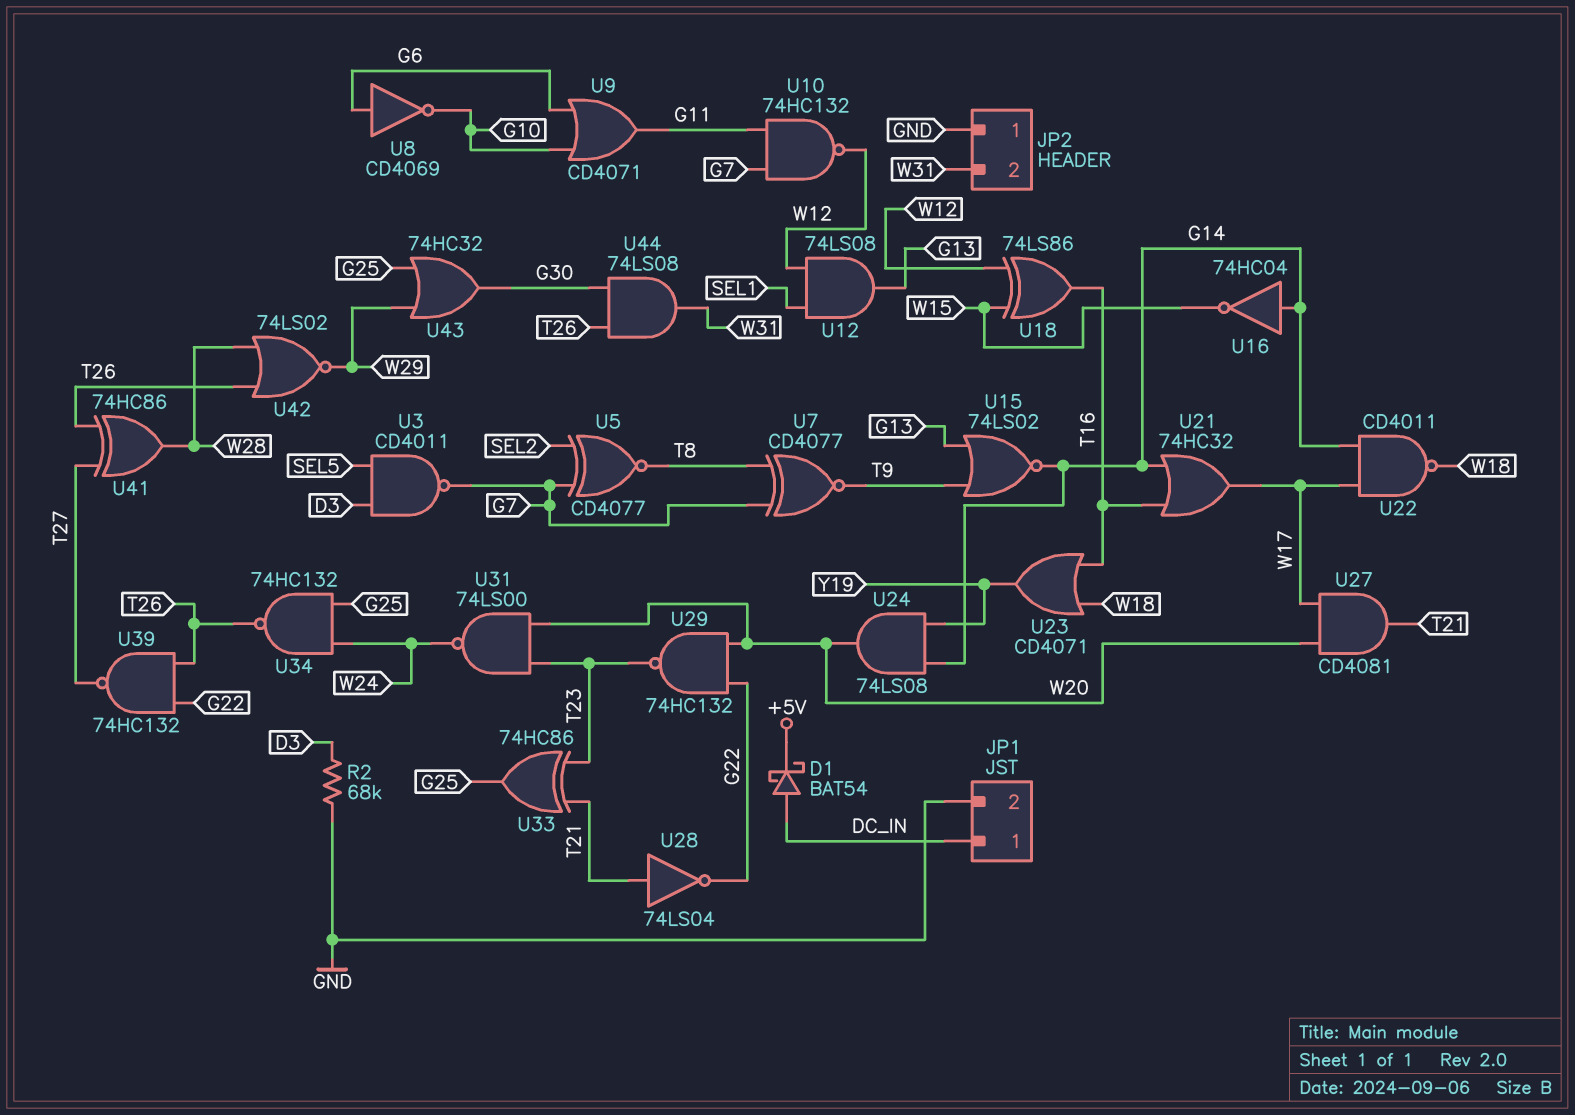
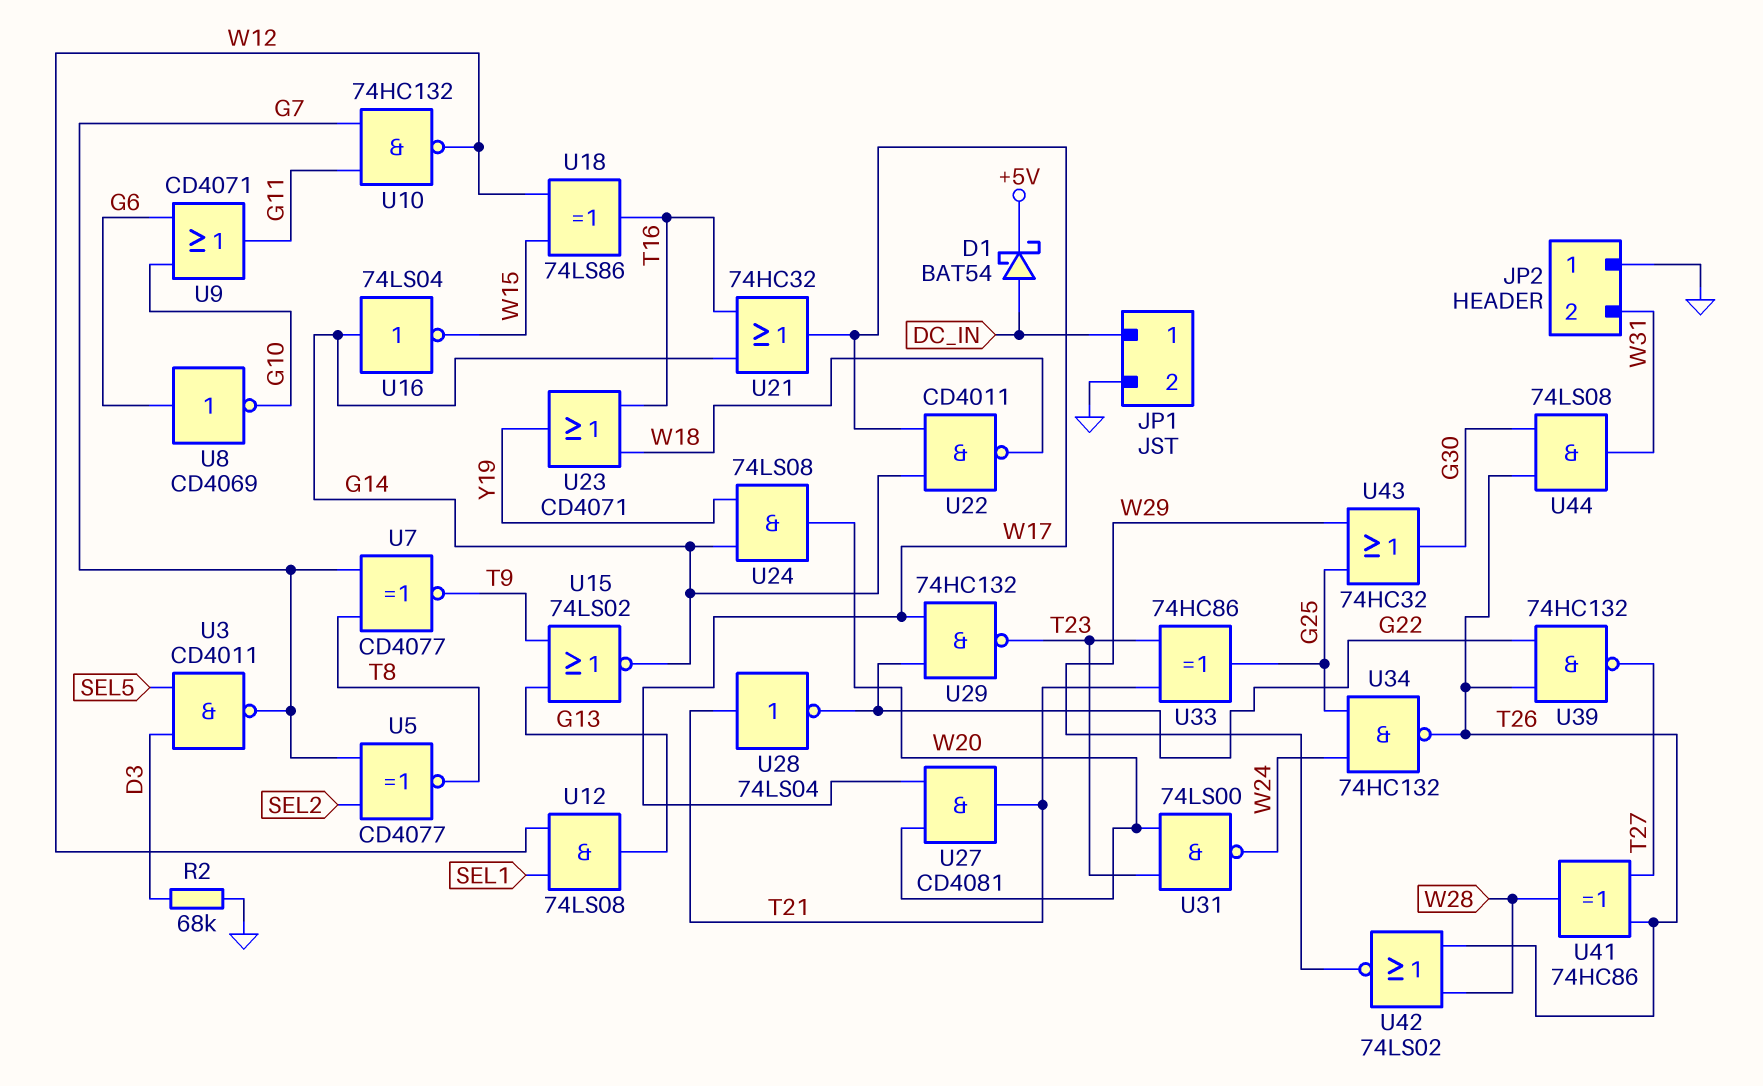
U16: NOT 74HC04 (in G14, out W15) -> NOT 74LS04 (in G14, out W15)
U29: NAND 74HC132 (in G22, in W20, out T23) -> NAND 74HC132 (in G22, in W17, out T23)

